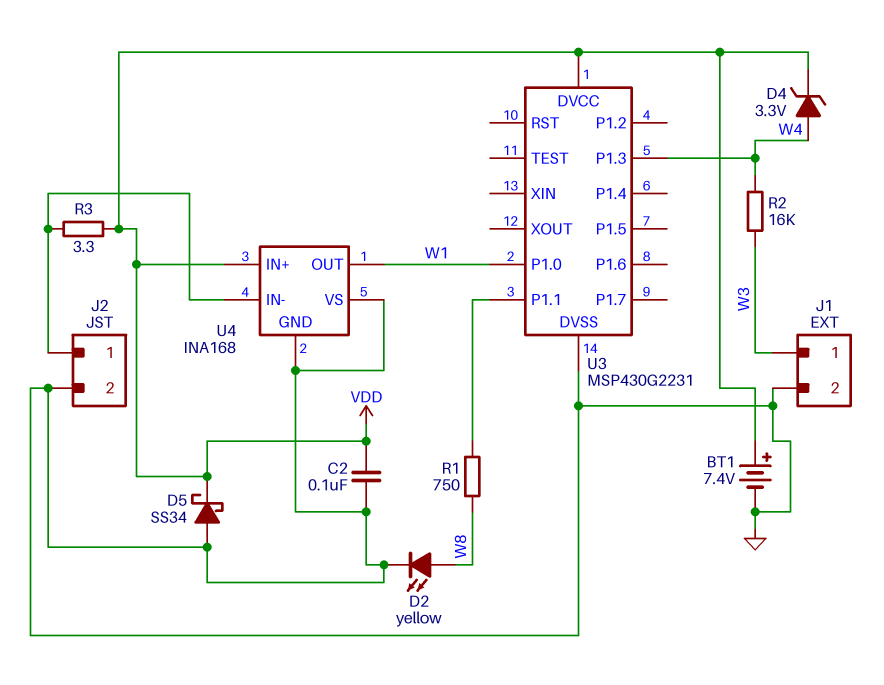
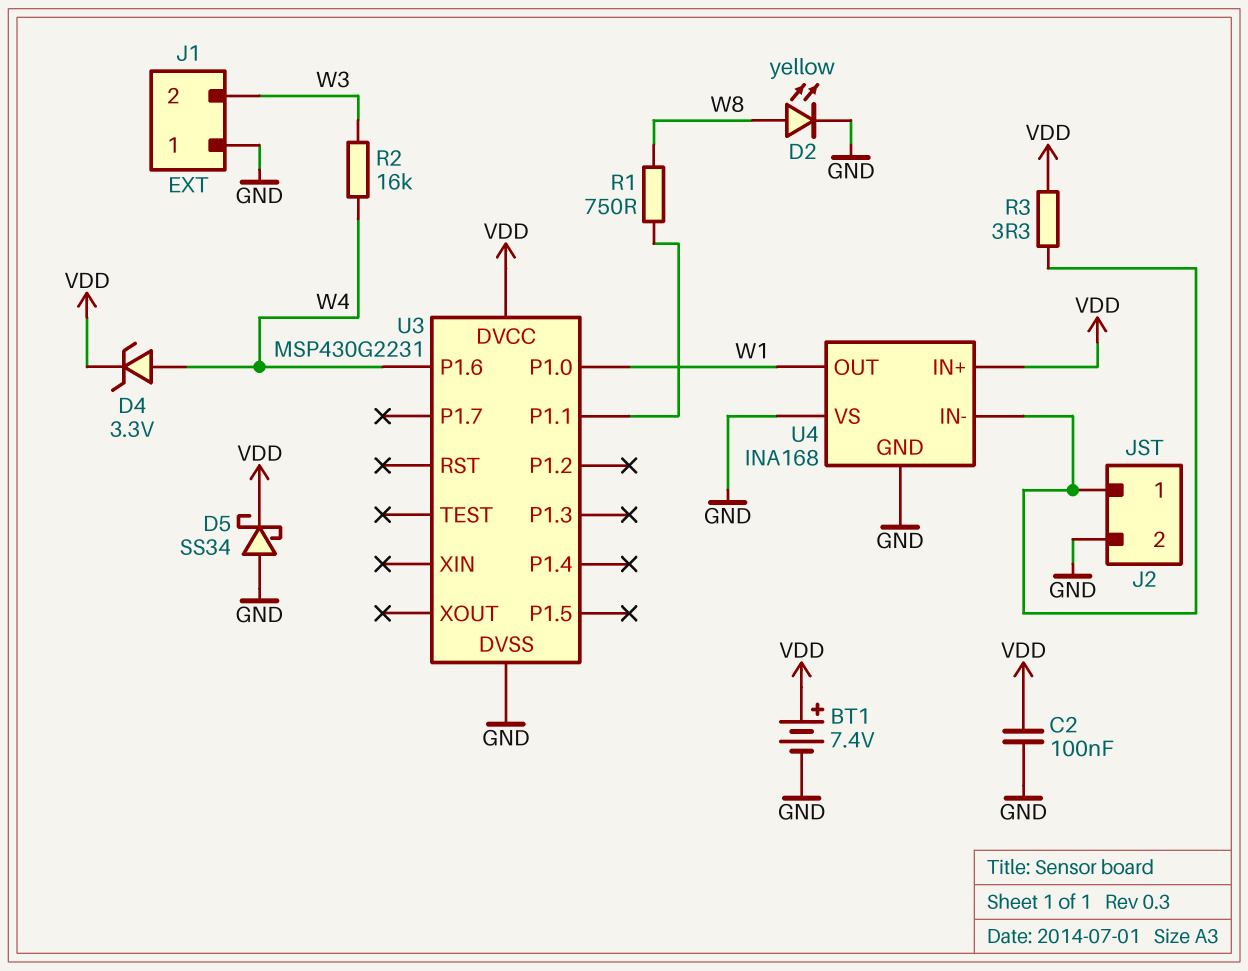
J1 pin 1: W3 -> GND
J1 pin 2: GND -> W3
U3 pin P1.3: W4 -> none
U3 pin P1.6: none -> W4

